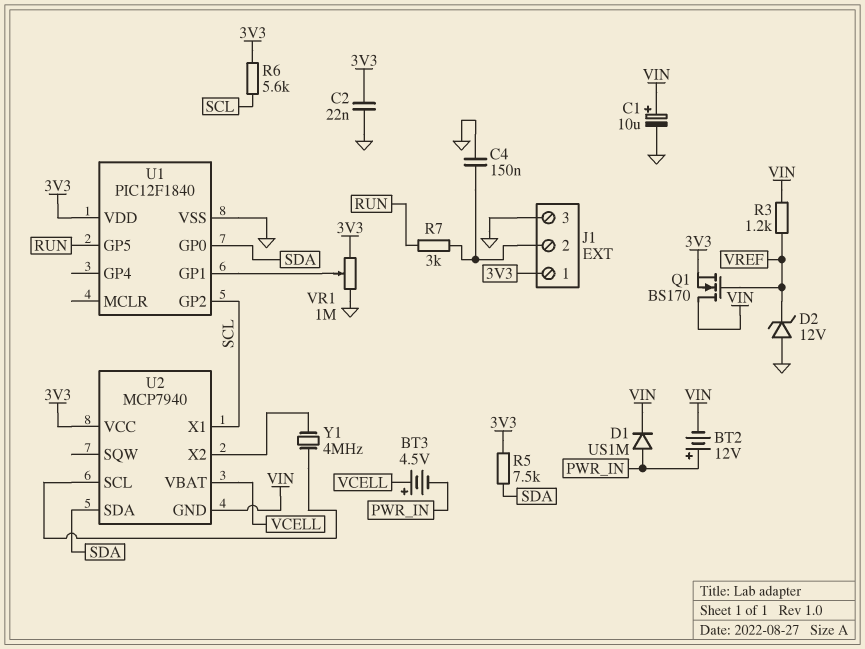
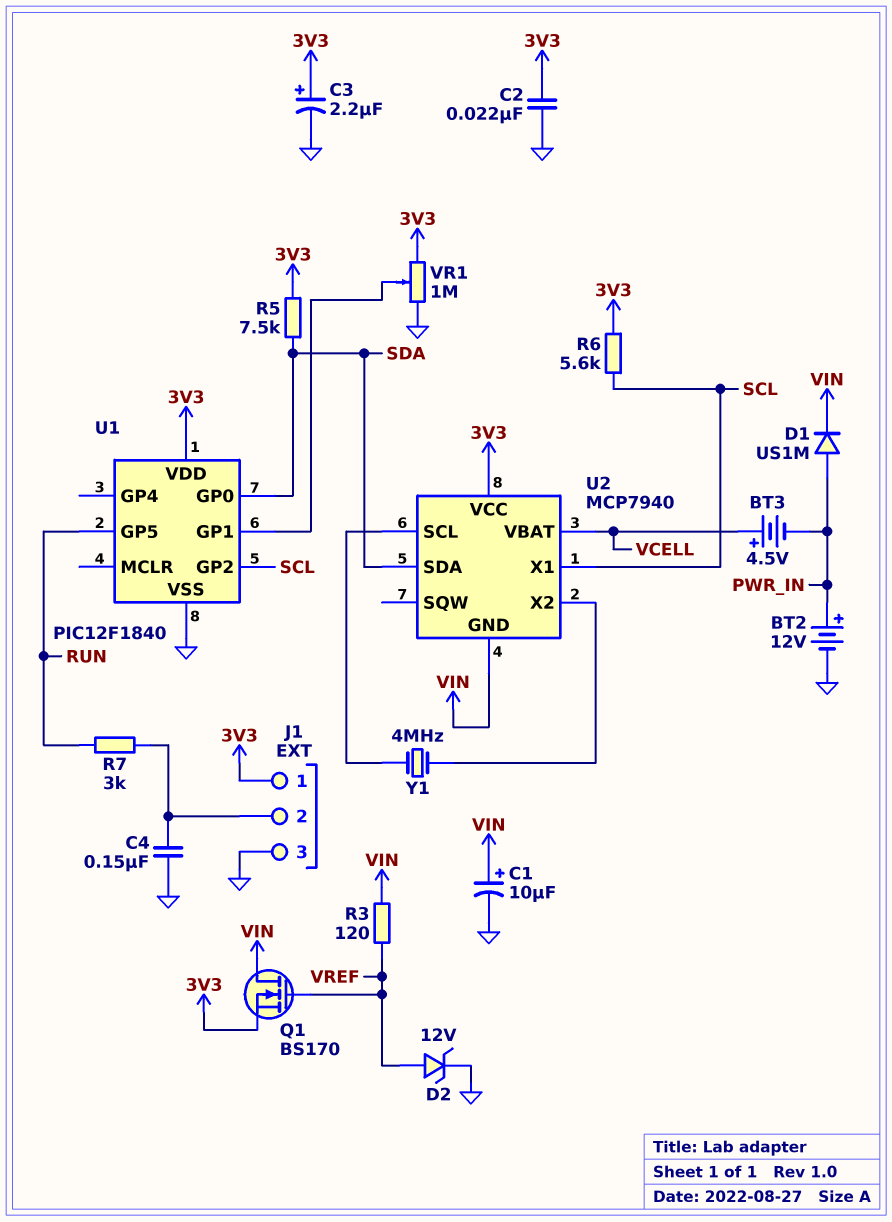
BT2: 12V (plus PWR_IN, minus VIN) -> 12V (plus PWR_IN, minus GND)
C3: none -> 2.2uF (plus 3V3, minus GND)
D2: zener 12V (A GND, K VREF) -> zener 12V (A VREF, K GND)
R3: 1.2k (VIN, VREF) -> 120 (VIN, VREF)

